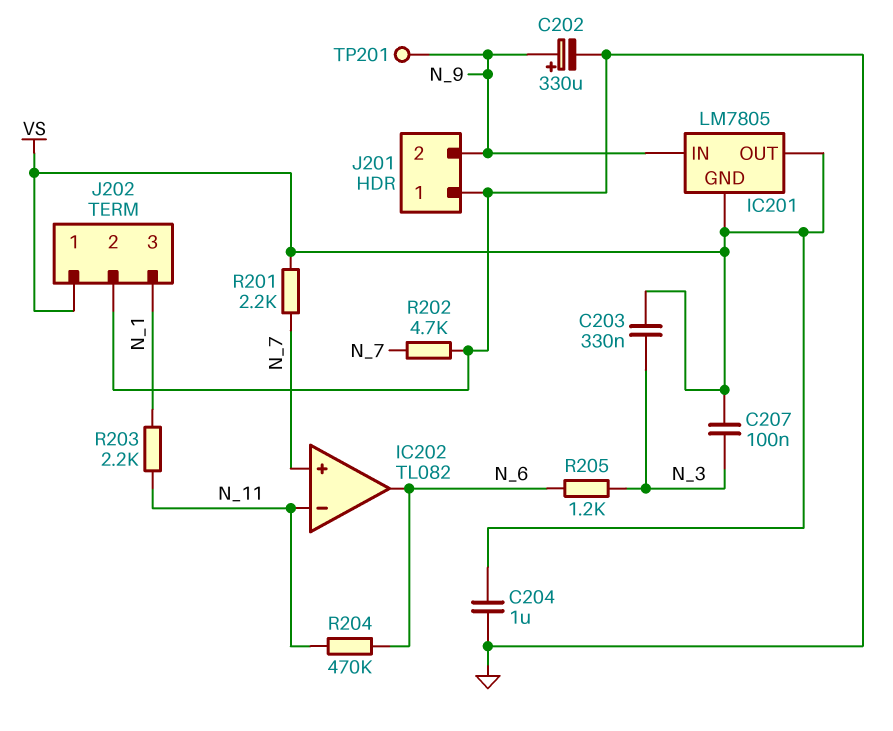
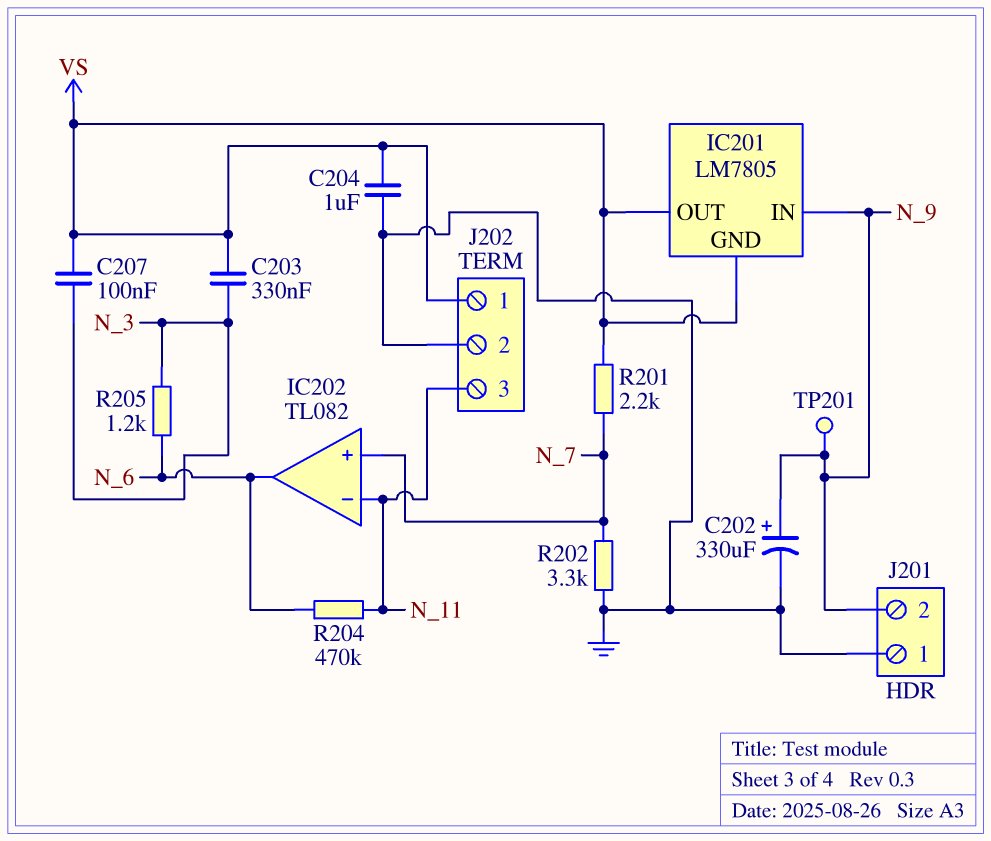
J202 pin 3: N_1 -> N_11
R202: 4.7k (GND, N_7) -> 3.3k (GND, N_7)
R203: 2.2k (N_1, N_11) -> none

